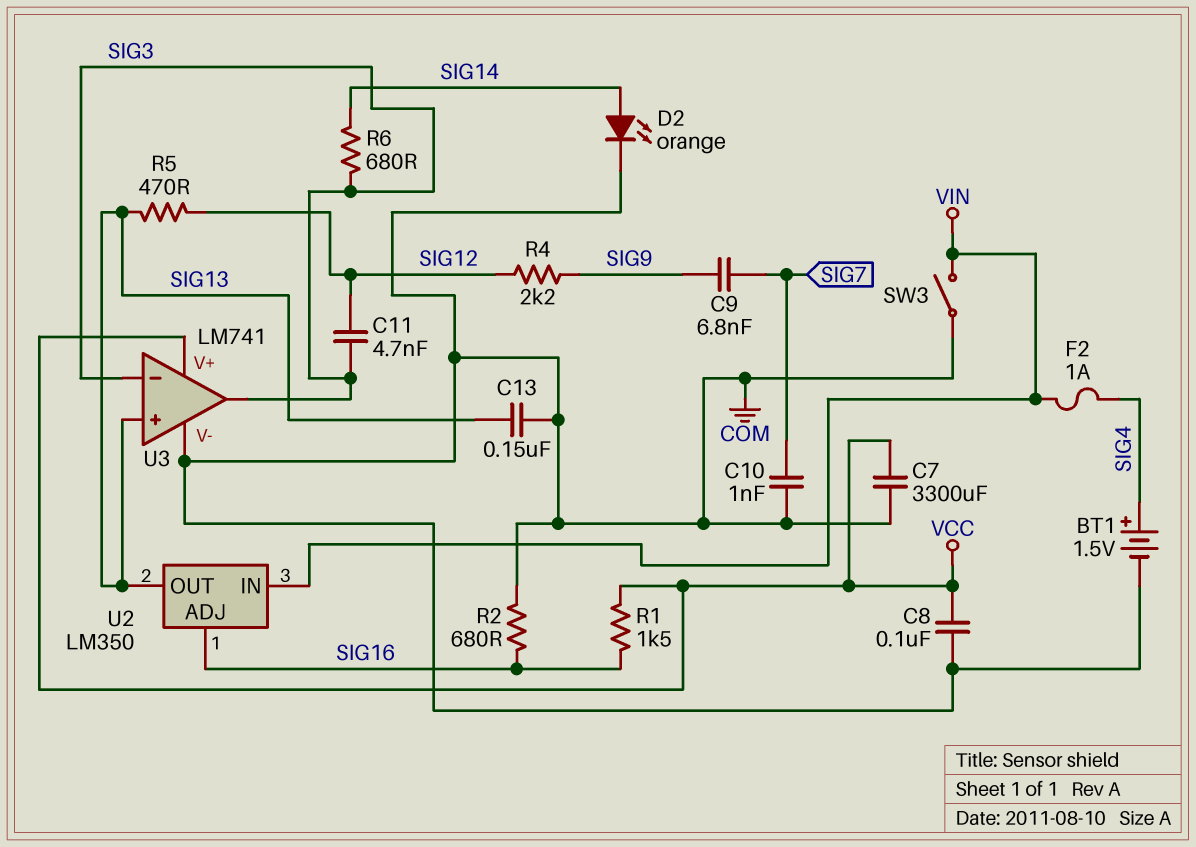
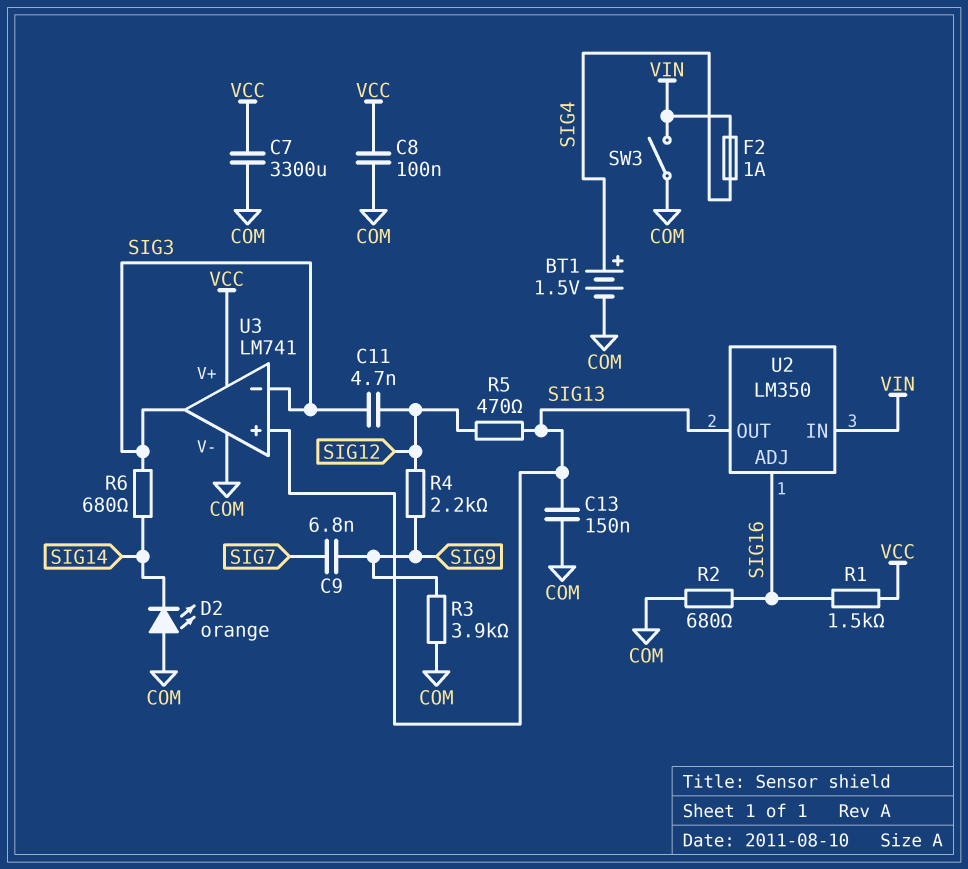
C10: 1nF (COM, SIG7) -> none
D2: LED orange (A SIG14, K COM) -> LED orange (A COM, K SIG14)
R3: none -> 3.9k (COM, SIG9)

